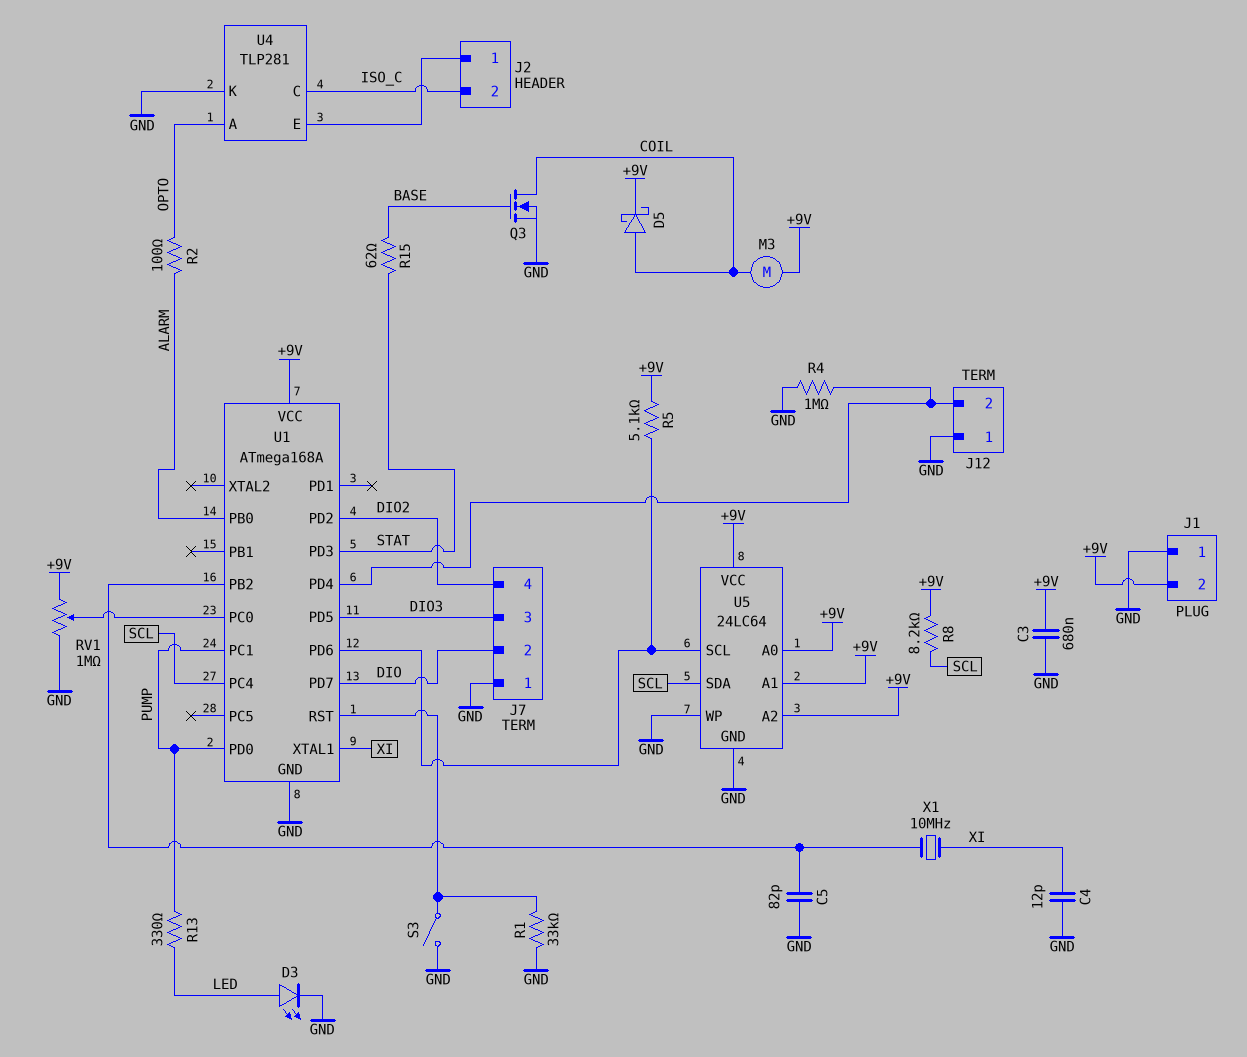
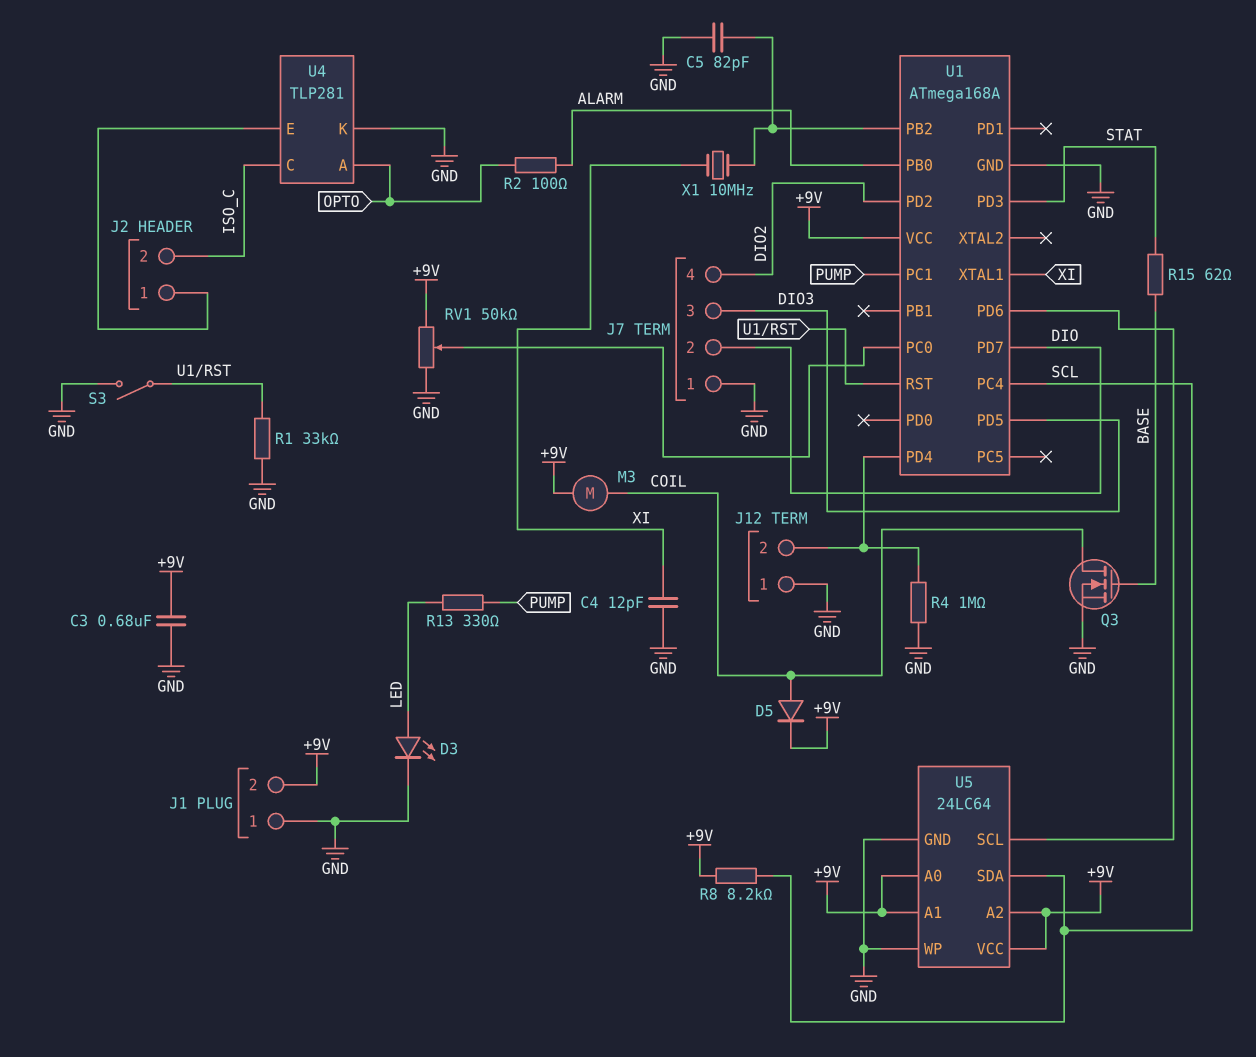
D5: schottky (A COIL, K +9V) -> diode (A COIL, K +9V)
R5: 5.1k (+9V, U1/PD6) -> none
RV1: 1M (+9V, GND, wiper U1/PC0) -> 50k (+9V, GND, wiper U1/PC0)
U1 pin PD0: PUMP -> none

